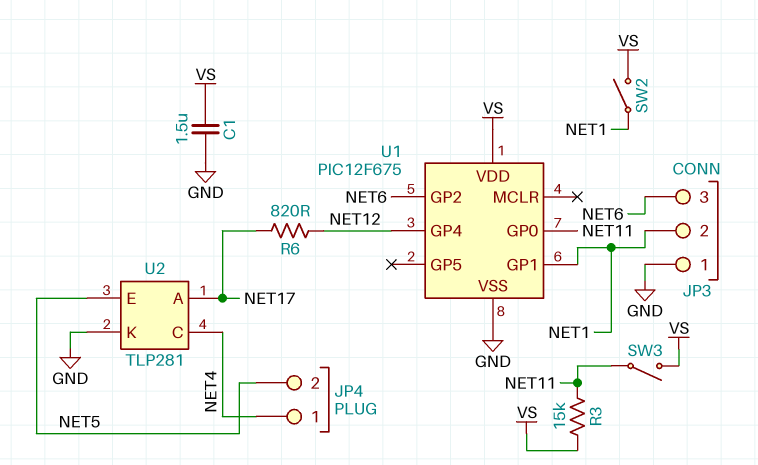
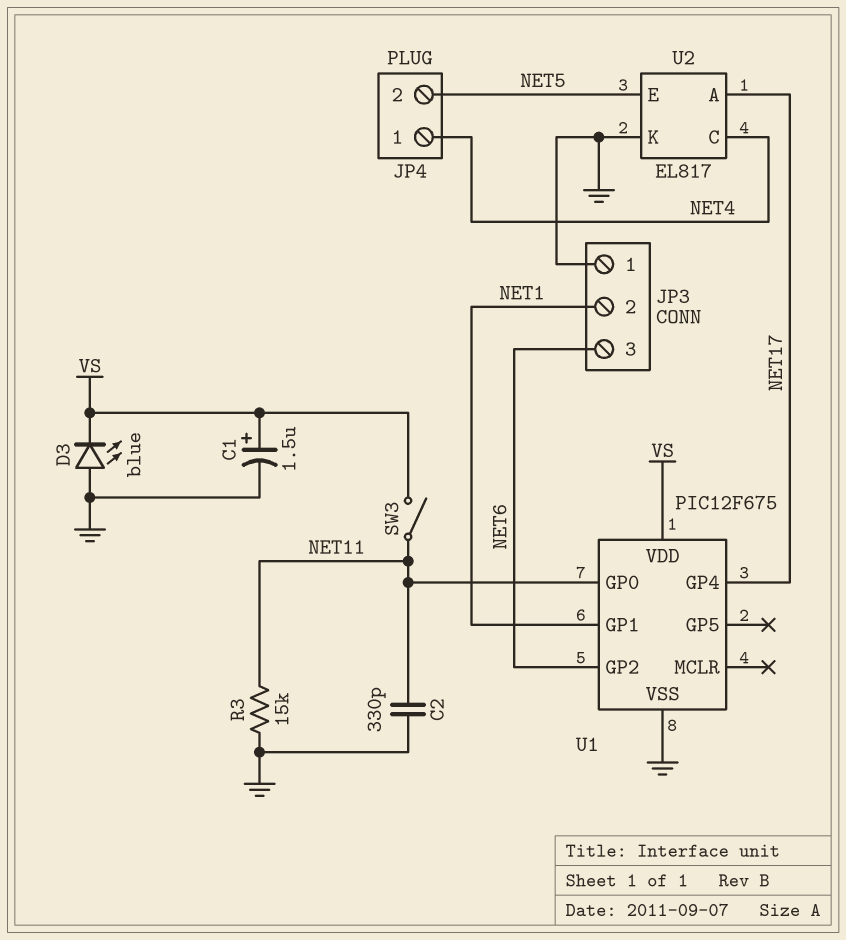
C1: 1.5uF (GND, VS) -> 1.5uF (plus VS, minus GND)
C2: none -> 330pF (GND, NET11)
D3: none -> LED blue (A GND, K VS)
R3: 15k (NET11, VS) -> 15k (GND, NET11)
R6: 820 (NET12, NET17) -> none
SW2: switch (NET1, VS) -> none
U1 pin GP4: NET12 -> NET17
U2: TLP281 -> EL817

